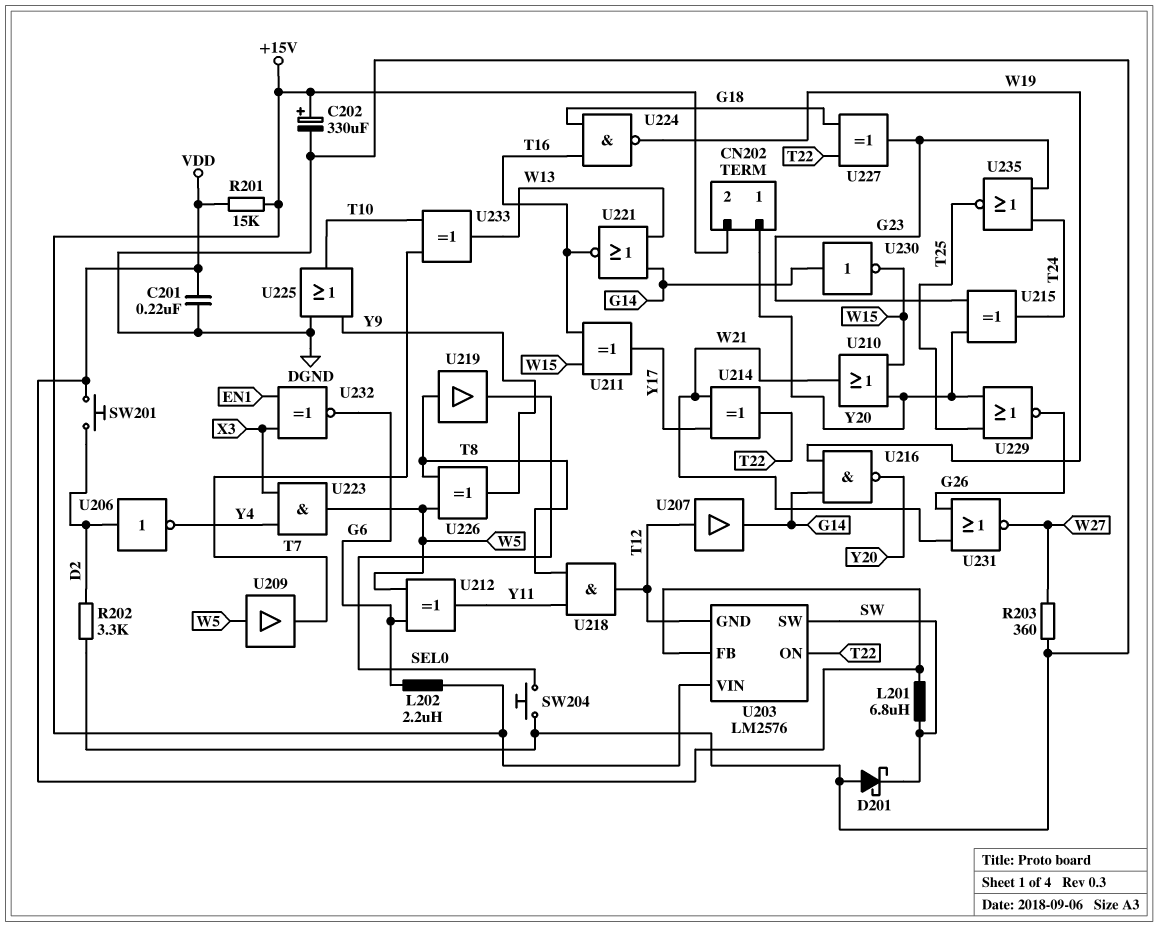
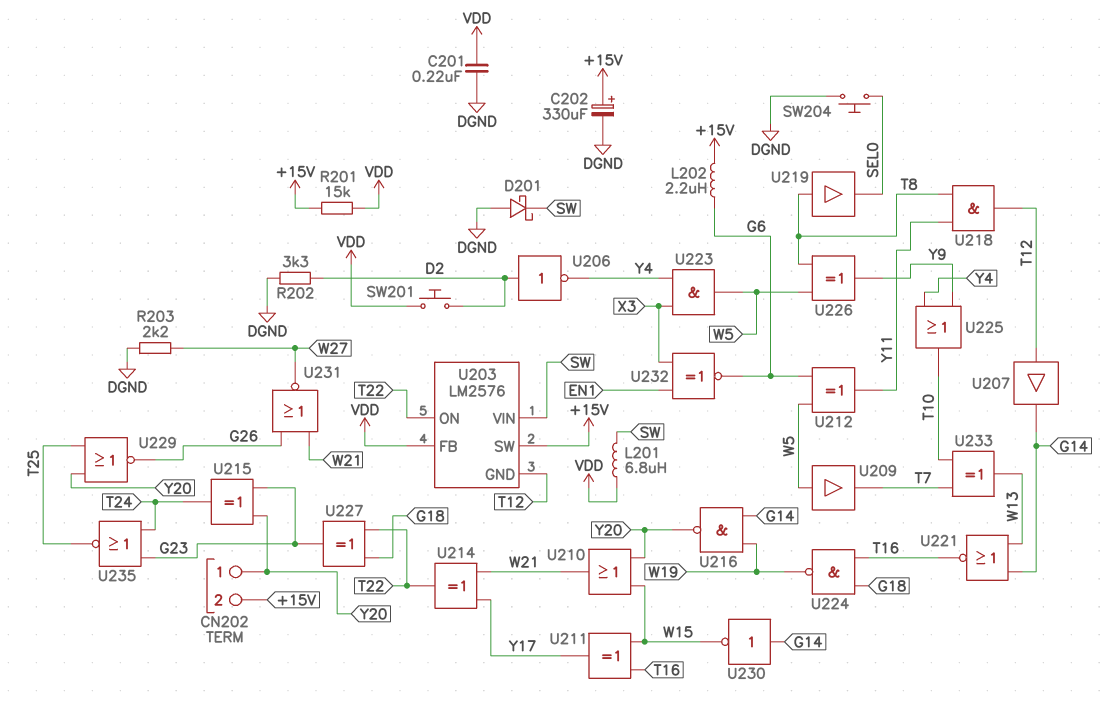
R203: 360 (DGND, W27) -> 2.2k (DGND, W27)
U203 pin SW: SW -> +15V
U203 pin VIN: +15V -> SW
U225: OR (in DGND, in Y9, out T10) -> OR (in Y4, in Y9, out T10)

